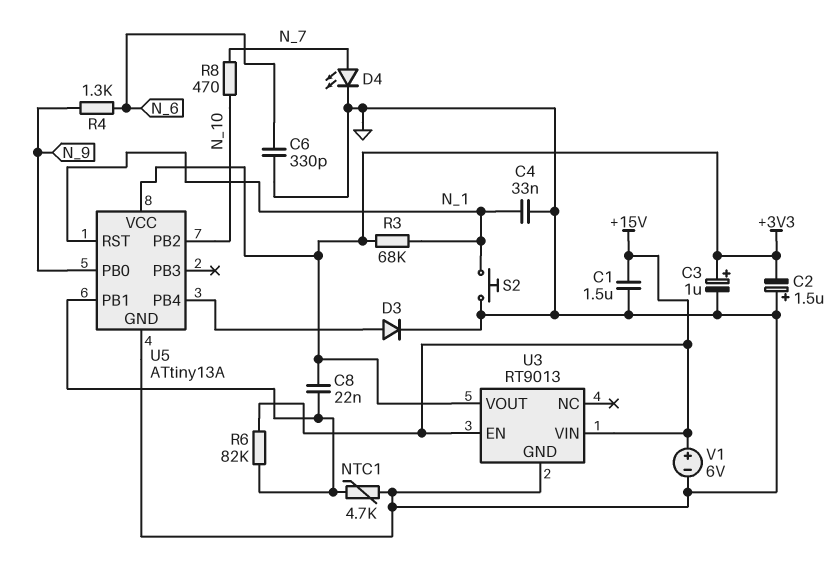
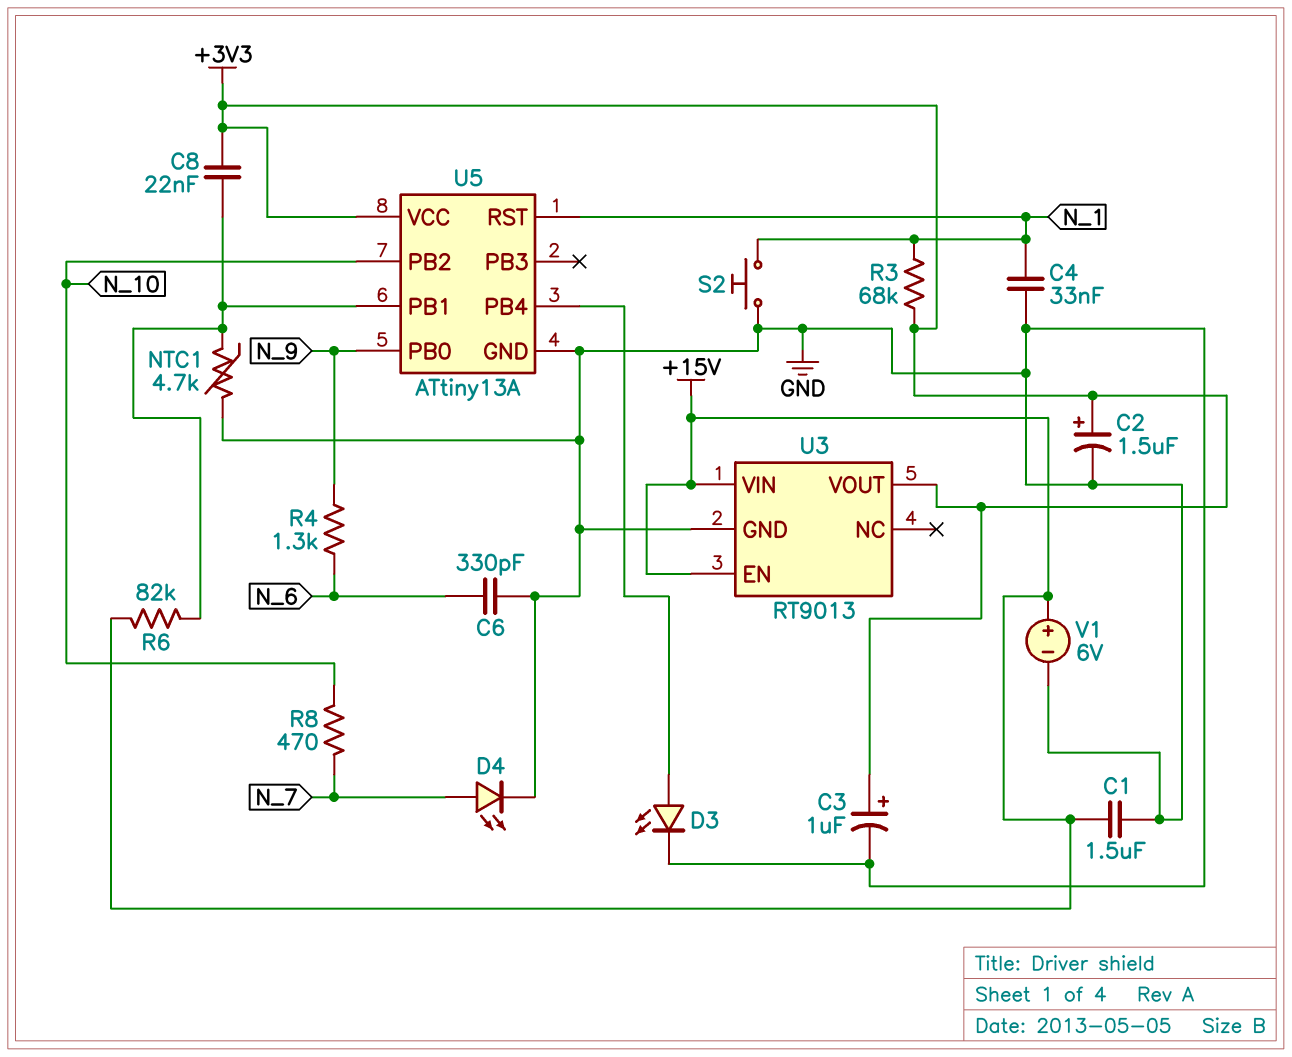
C2: 1.5uF (plus GND, minus +3V3) -> 1.5uF (plus +3V3, minus GND)
D3: diode (A U5/PB4, K GND) -> LED (A U5/PB4, K GND)

